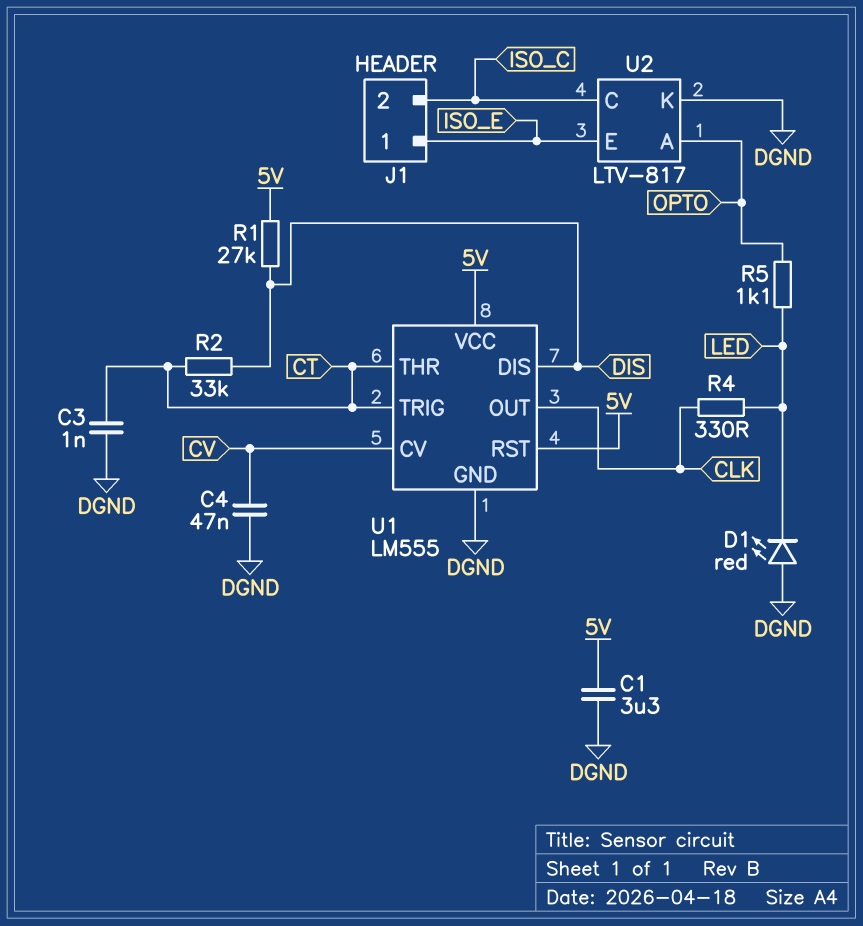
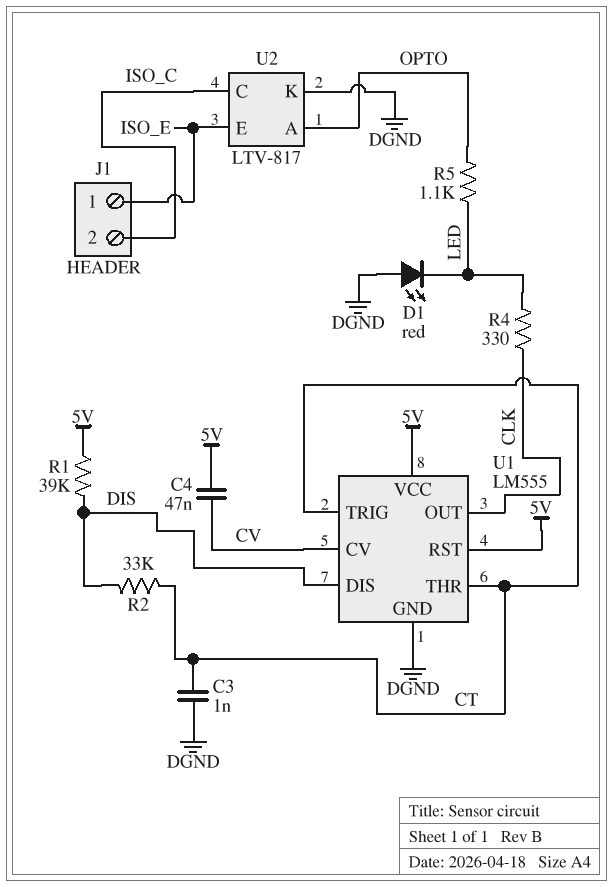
C1: 3.3uF (5V, DGND) -> none
C4: 47nF (CV, DGND) -> 47nF (5V, CV)
R1: 27k (5V, DIS) -> 39k (5V, DIS)

